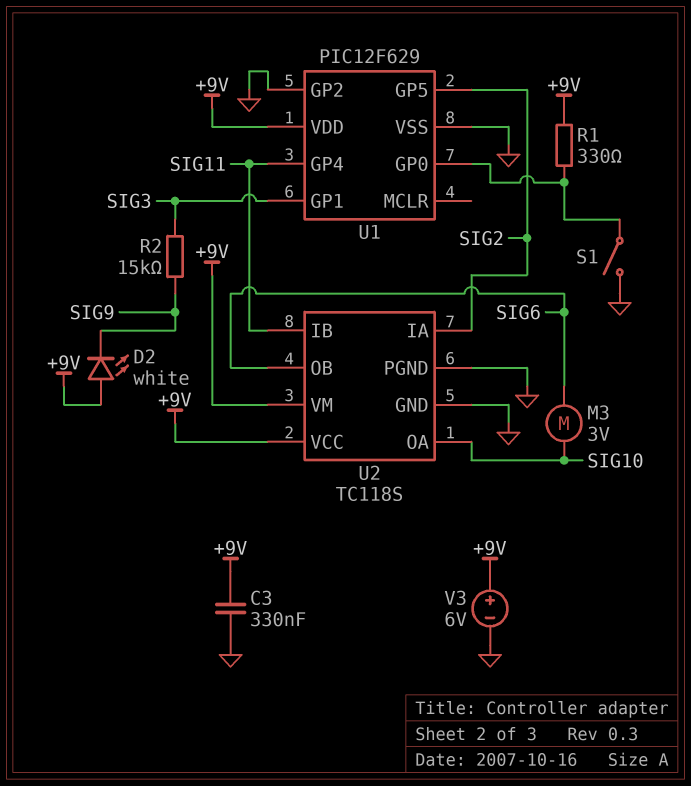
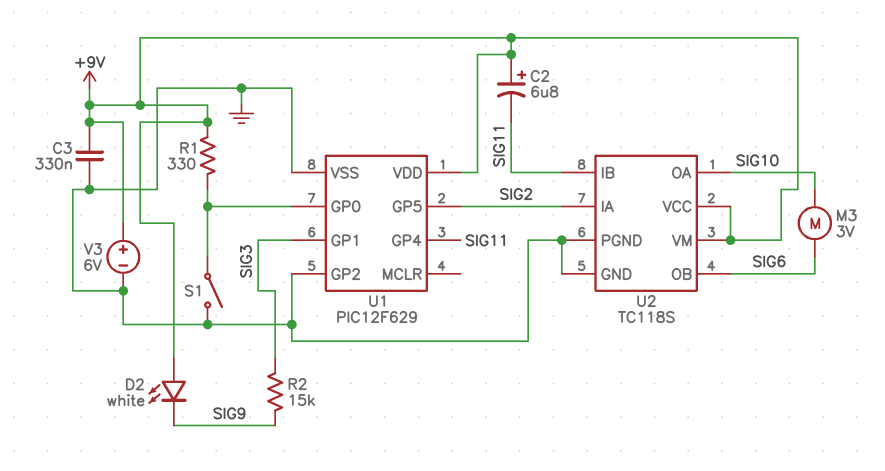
C2: none -> 6.8uF (plus +9V, minus SIG11)

